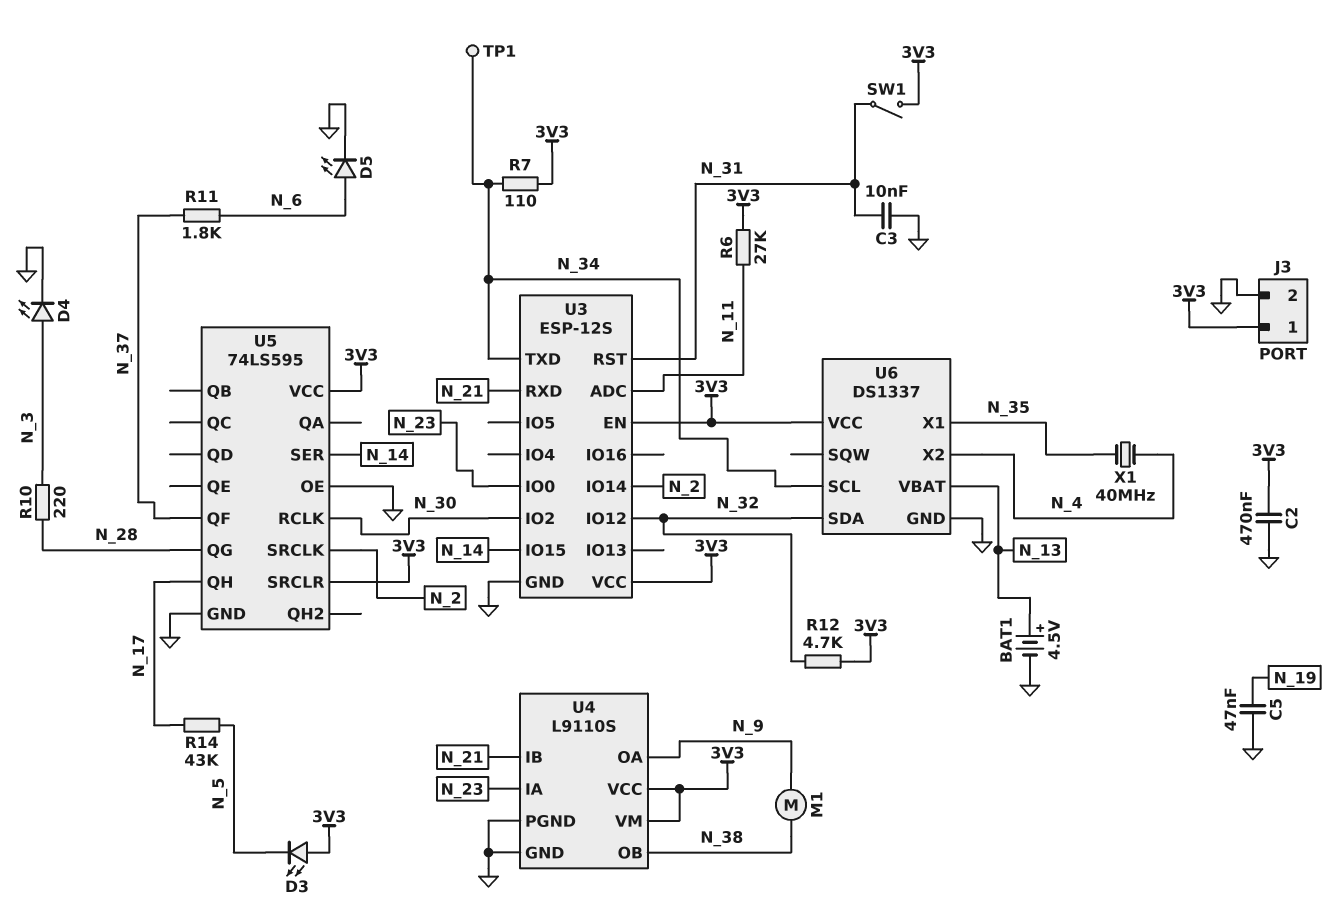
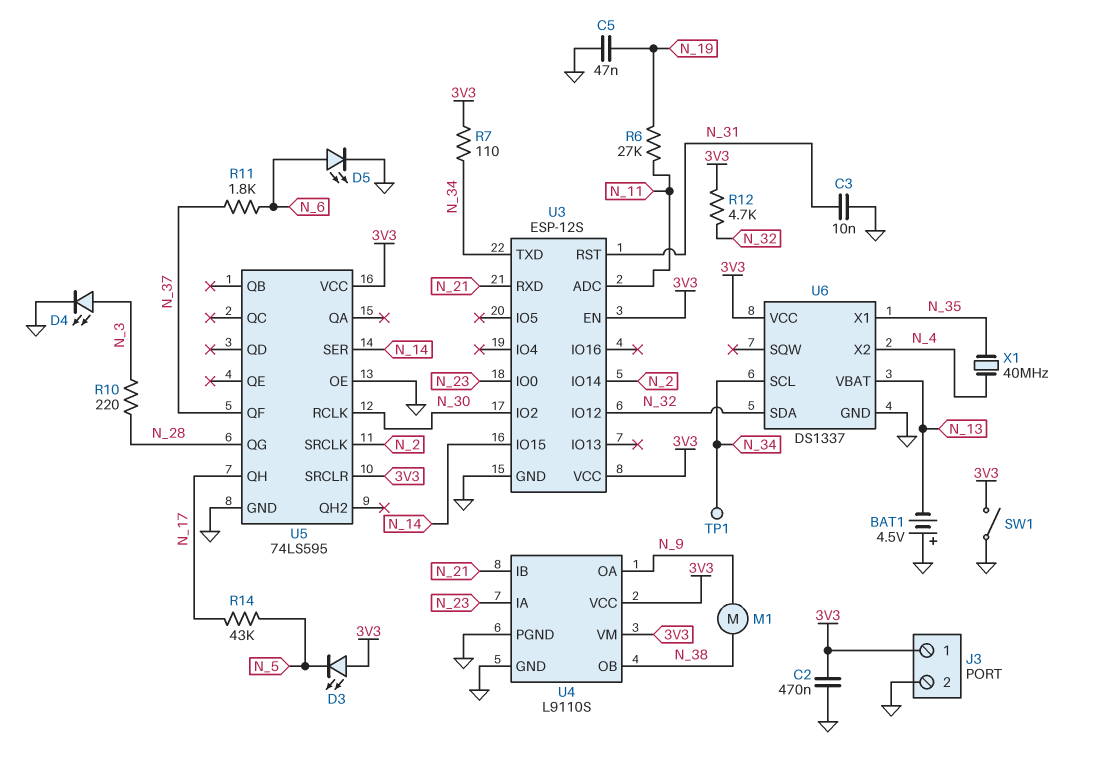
BAT1: 4.5V (plus N_13, minus GND) -> 4.5V (plus GND, minus N_13)
R6: 27k (3V3, N_11) -> 27k (N_11, N_19)
SW1: switch (3V3, N_31) -> switch (3V3, GND)

